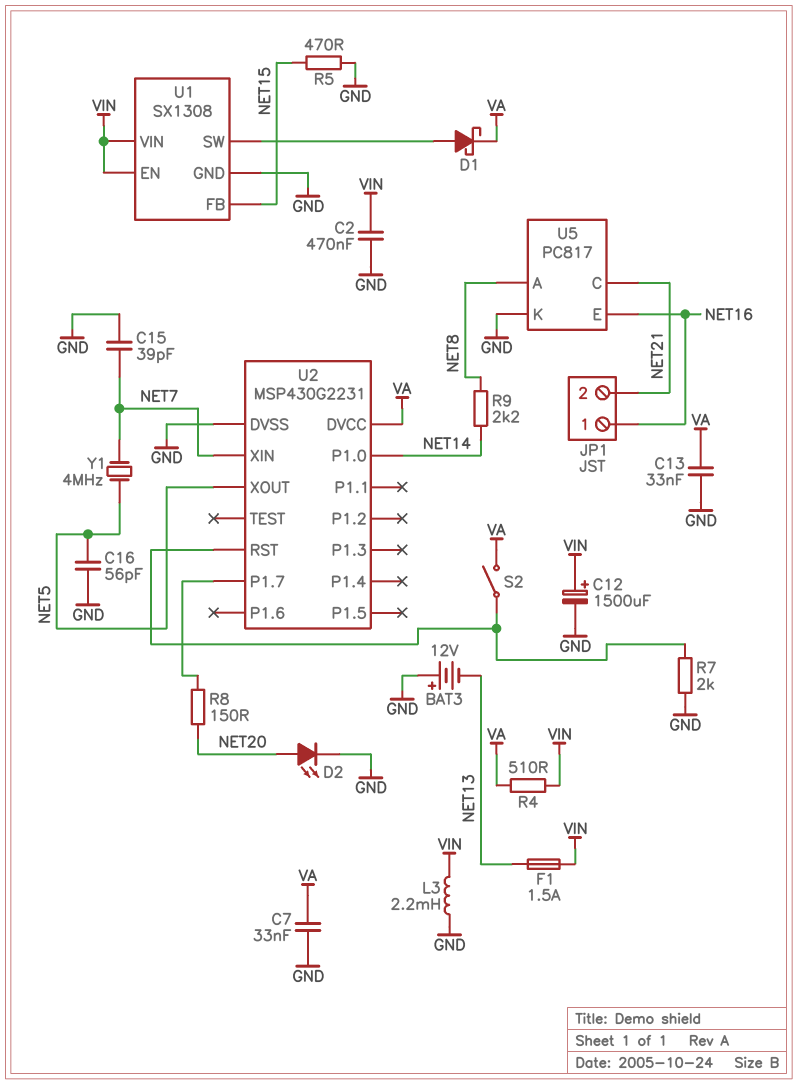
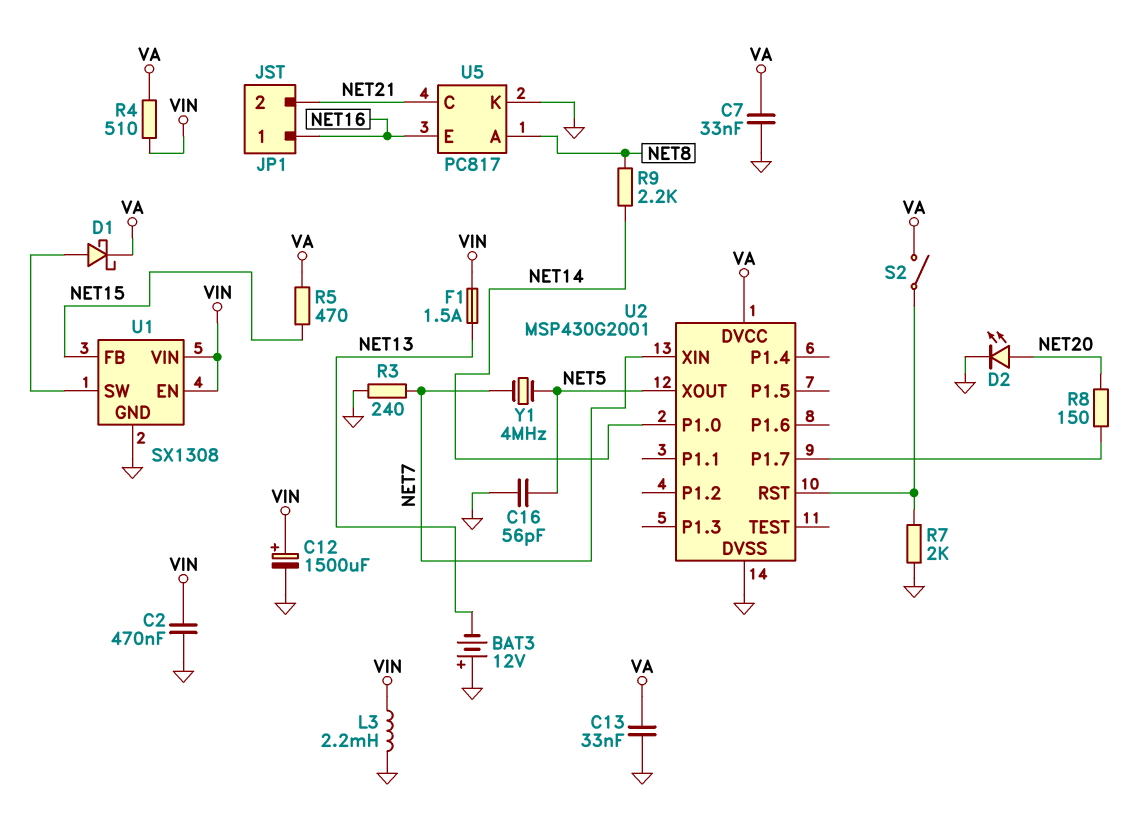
C15: 39pF (GND, NET7) -> none
R3: none -> 240 (GND, NET7)
R5: 470 (GND, NET15) -> 470 (NET15, VA)
U2: MSP430G2231 -> MSP430G2001

